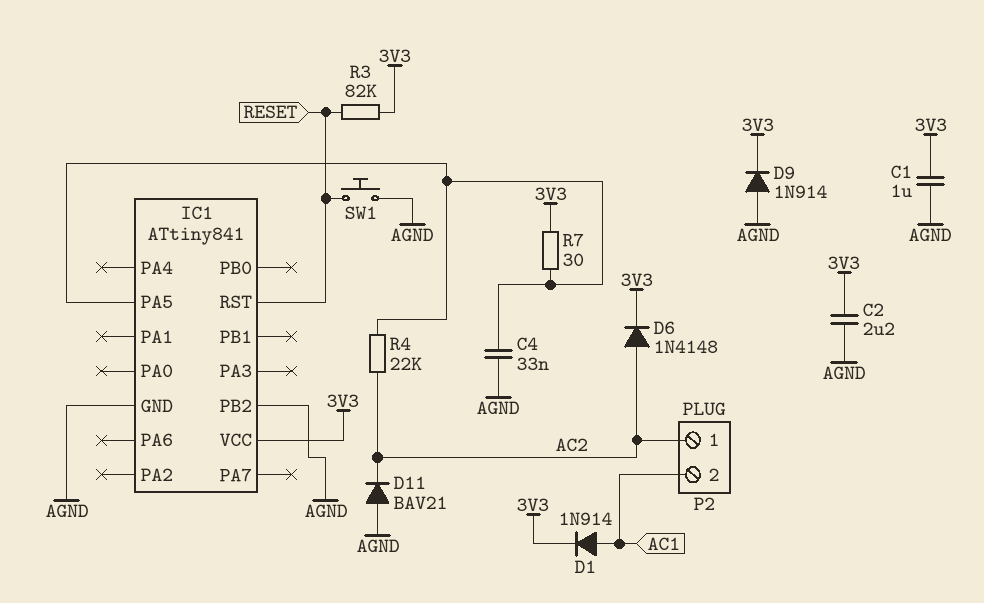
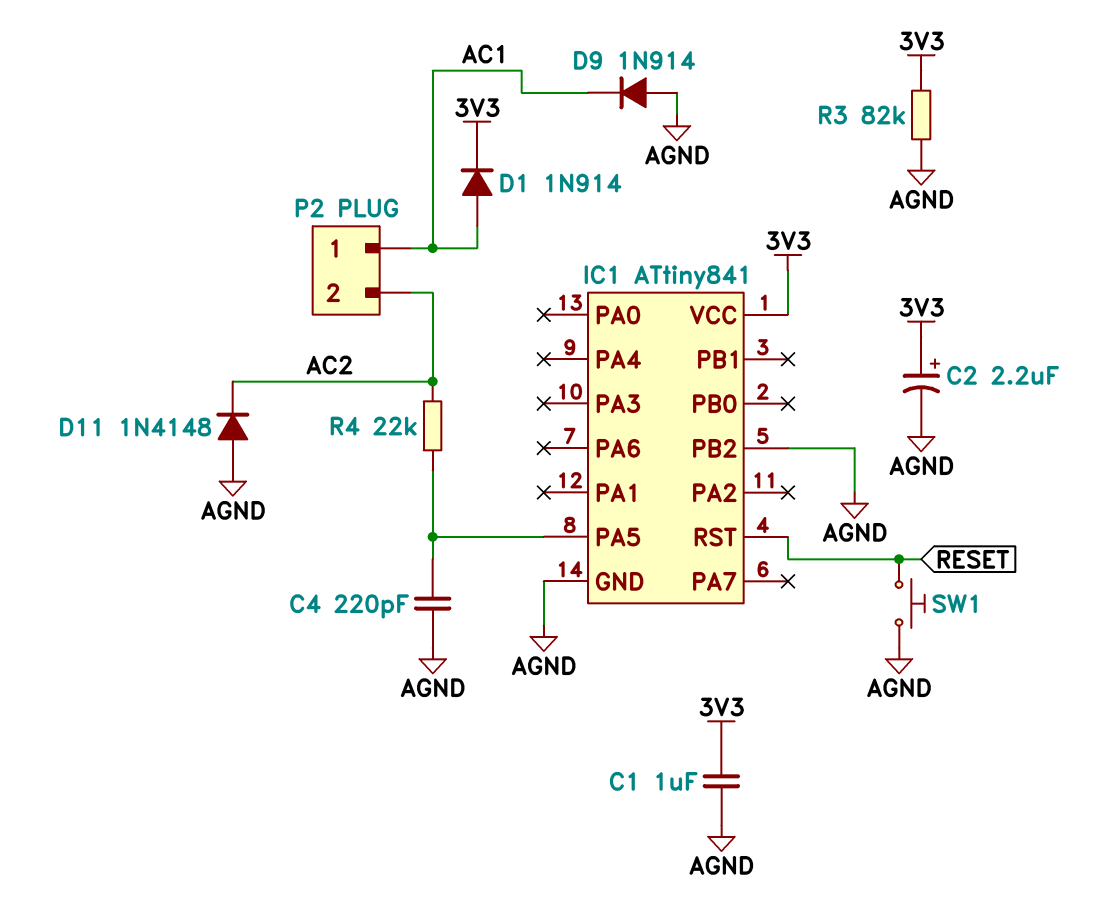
C2: 2.2uF (3V3, AGND) -> 2.2uF (plus 3V3, minus AGND)
C4: 33nF (AGND, IC1/PA5) -> 220pF (AGND, IC1/PA5)
D6: diode 1N4148 (A AC2, K 3V3) -> none
D9: diode 1N914 (A AGND, K 3V3) -> diode 1N914 (A AGND, K AC1)
D11: diode BAV21 (A AGND, K AC2) -> diode 1N4148 (A AGND, K AC2)
P2 pin 1: AC2 -> AC1
P2 pin 2: AC1 -> AC2
R3: 82k (3V3, RESET) -> 82k (3V3, AGND)
R7: 30 (3V3, IC1/PA5) -> none

